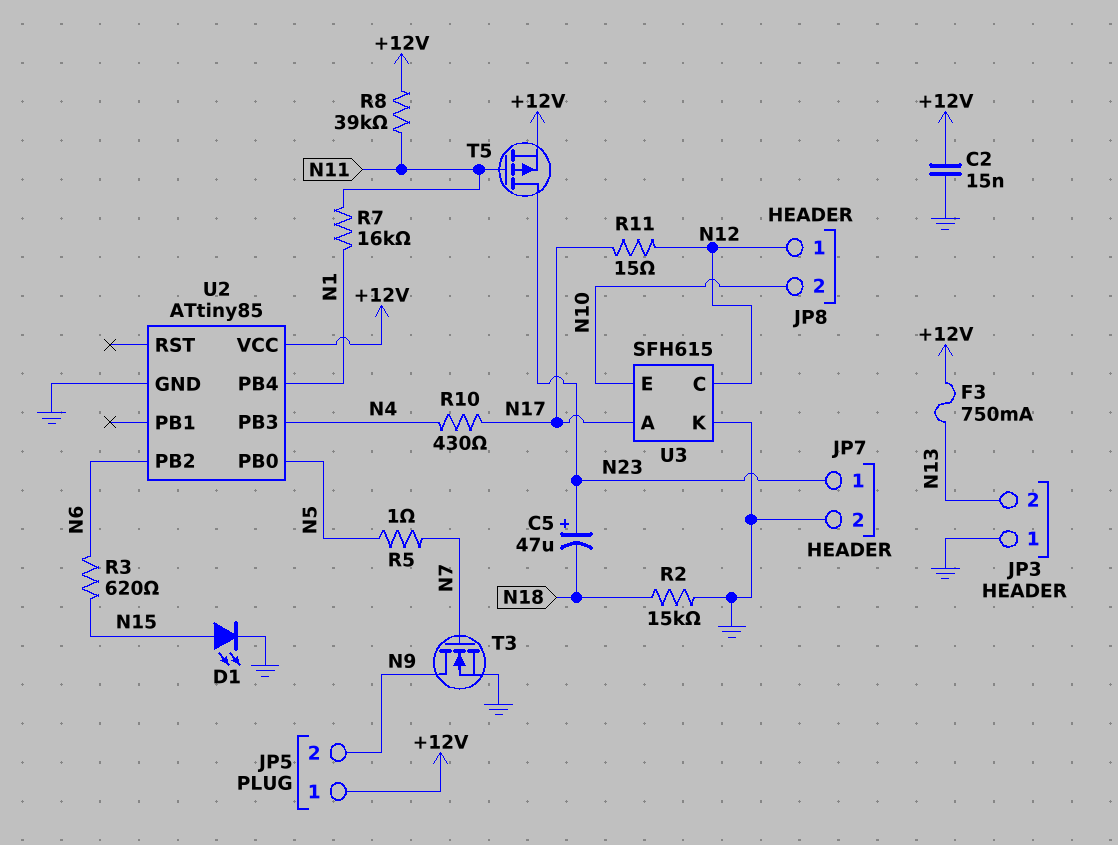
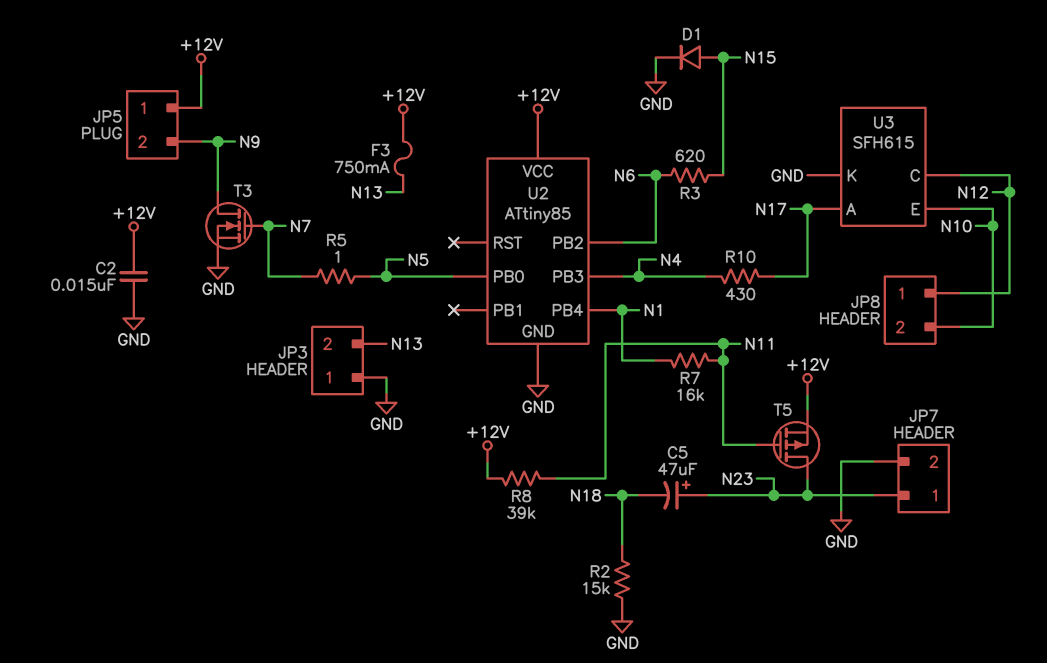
D1: LED (A N15, K GND) -> diode (A N15, K GND)
R11: 15 (N12, N17) -> none

